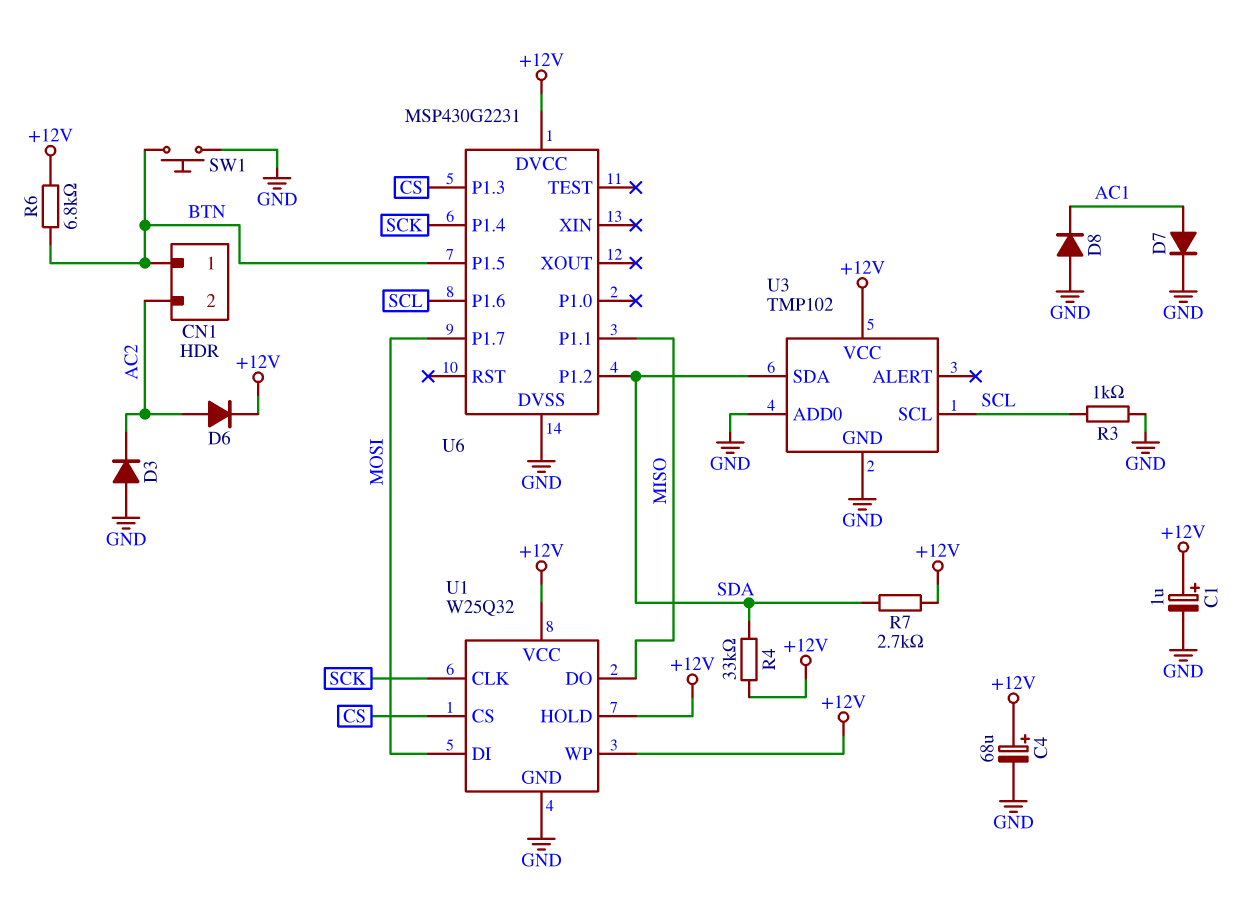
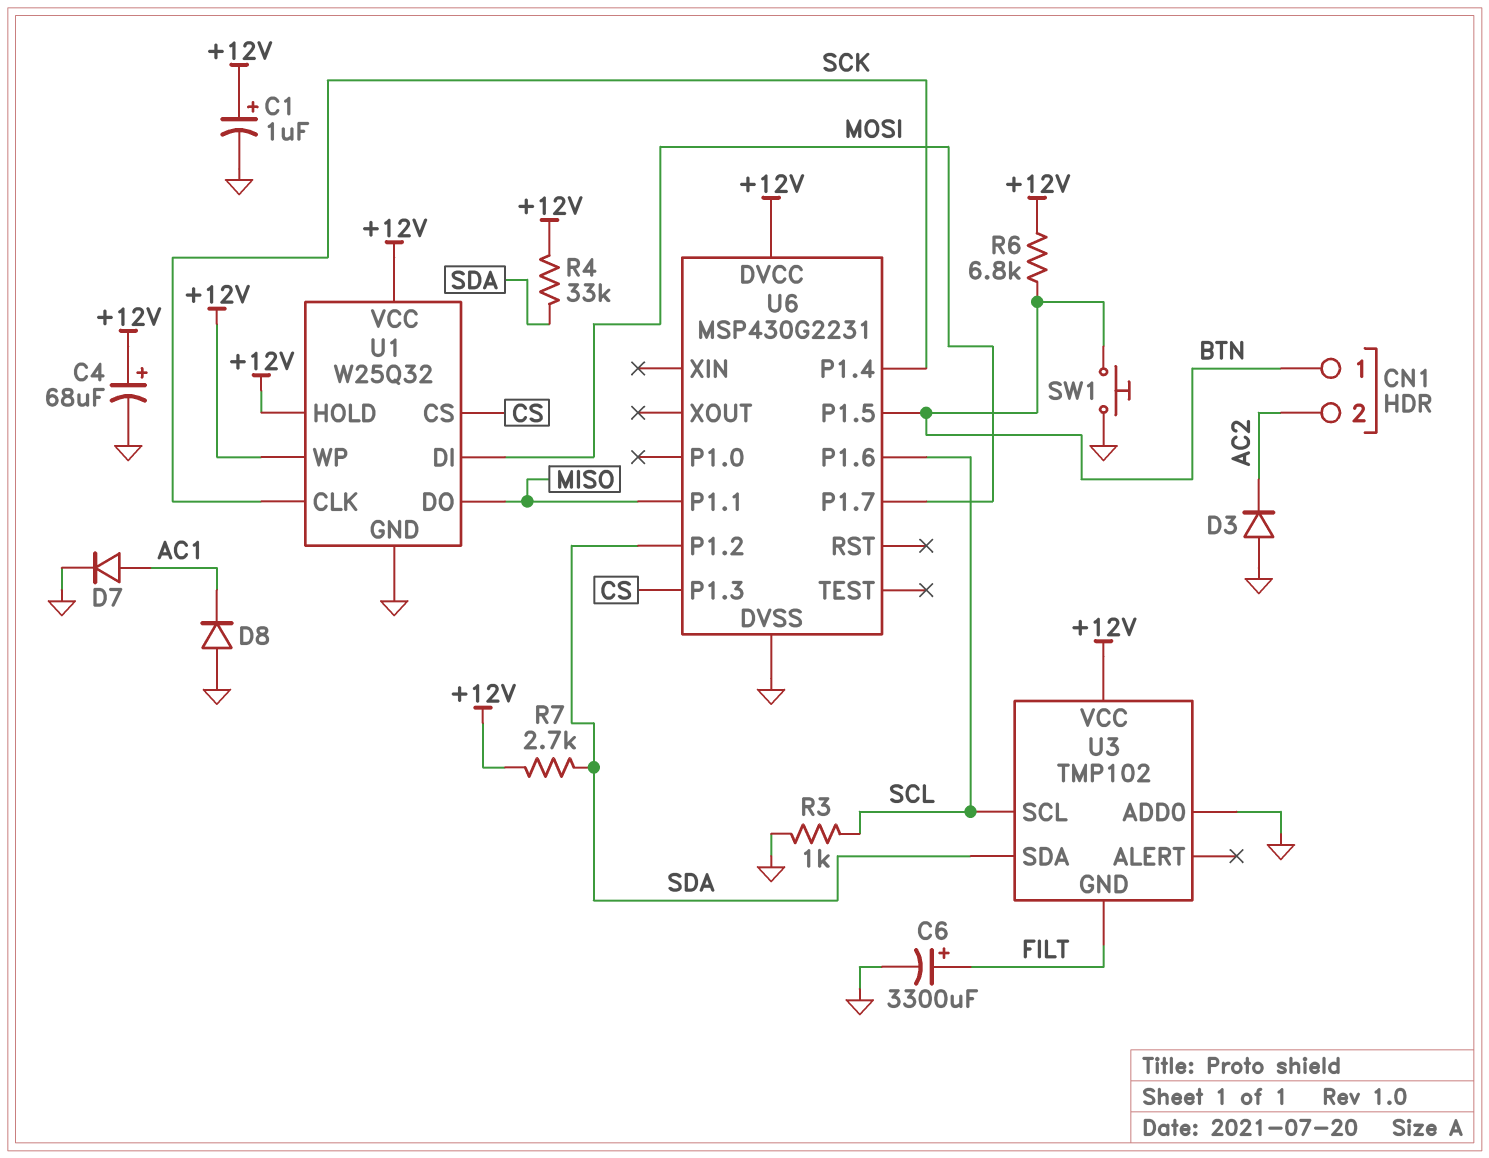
C6: none -> 3300uF (plus FILT, minus GND)
D6: diode (A AC2, K +12V) -> none
U3 pin GND: GND -> FILT

